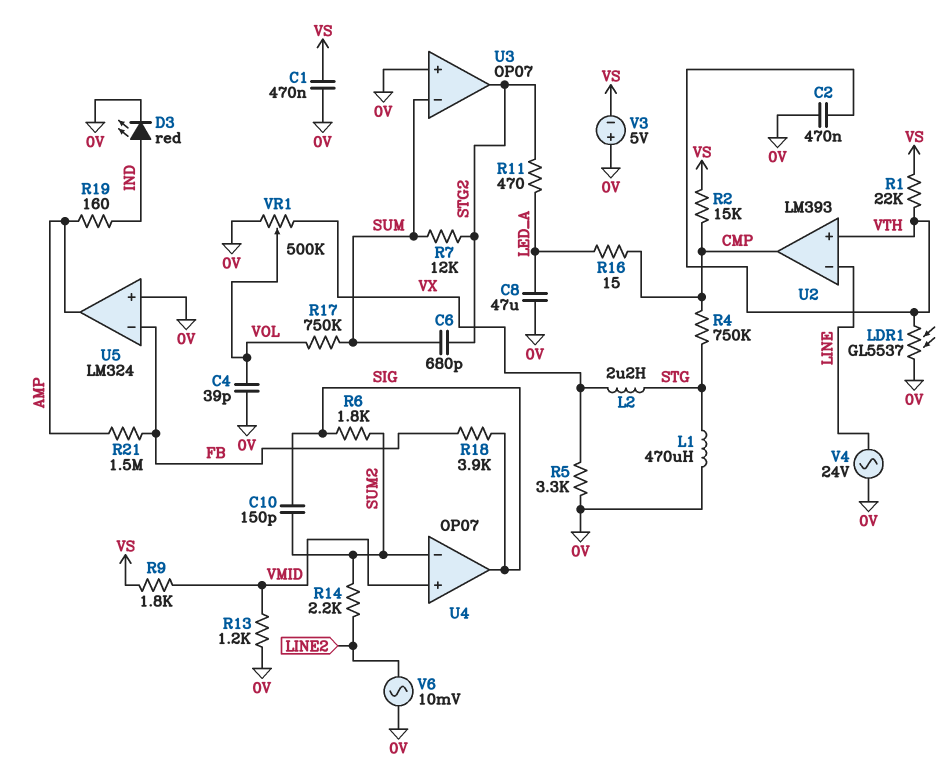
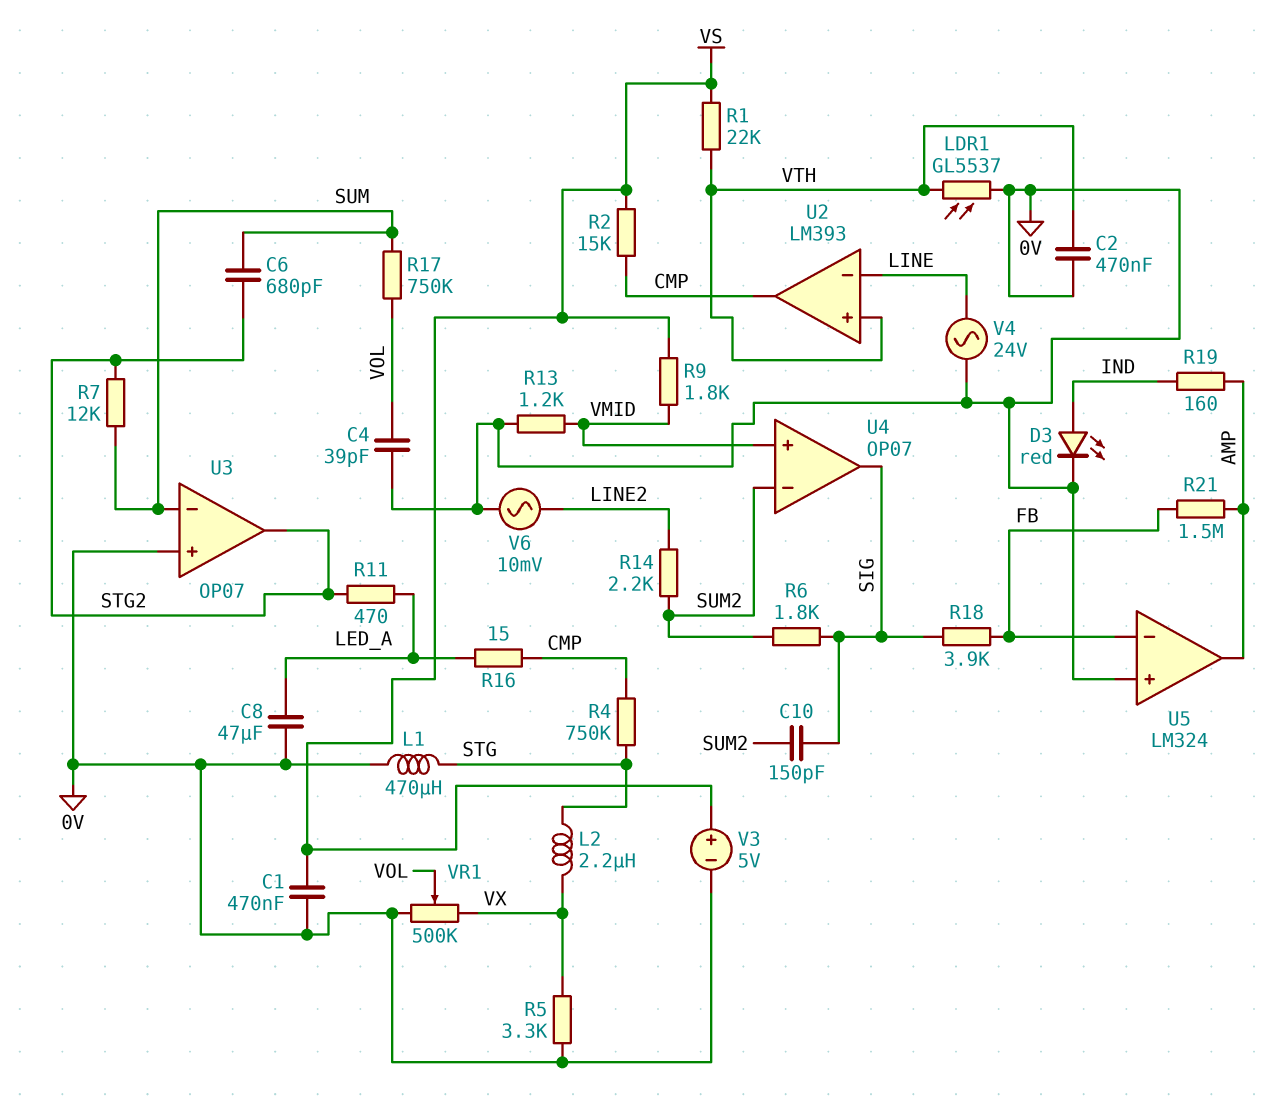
V3: 5V (plus 0V, minus VS) -> 5V (plus VS, minus 0V)

